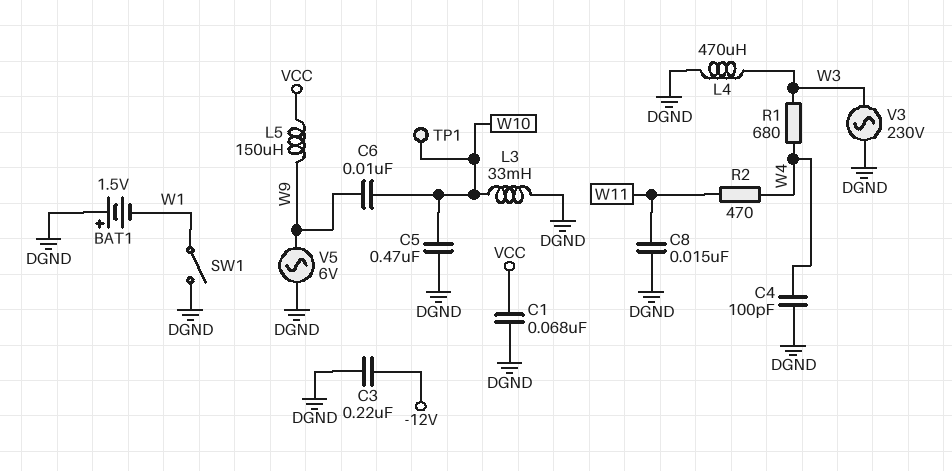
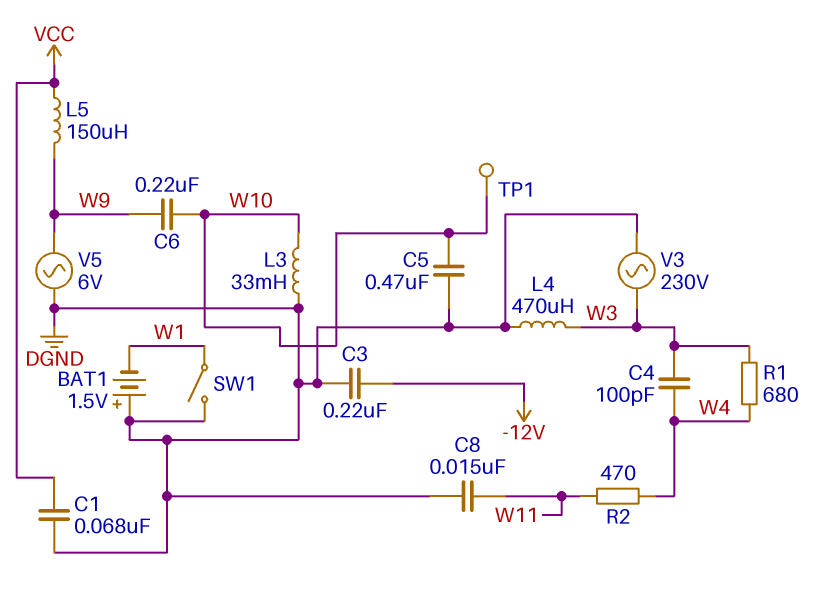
C4: 100pF (DGND, W4) -> 100pF (W3, W4)
C6: 10nF (W9, W10) -> 220nF (W9, W10)

